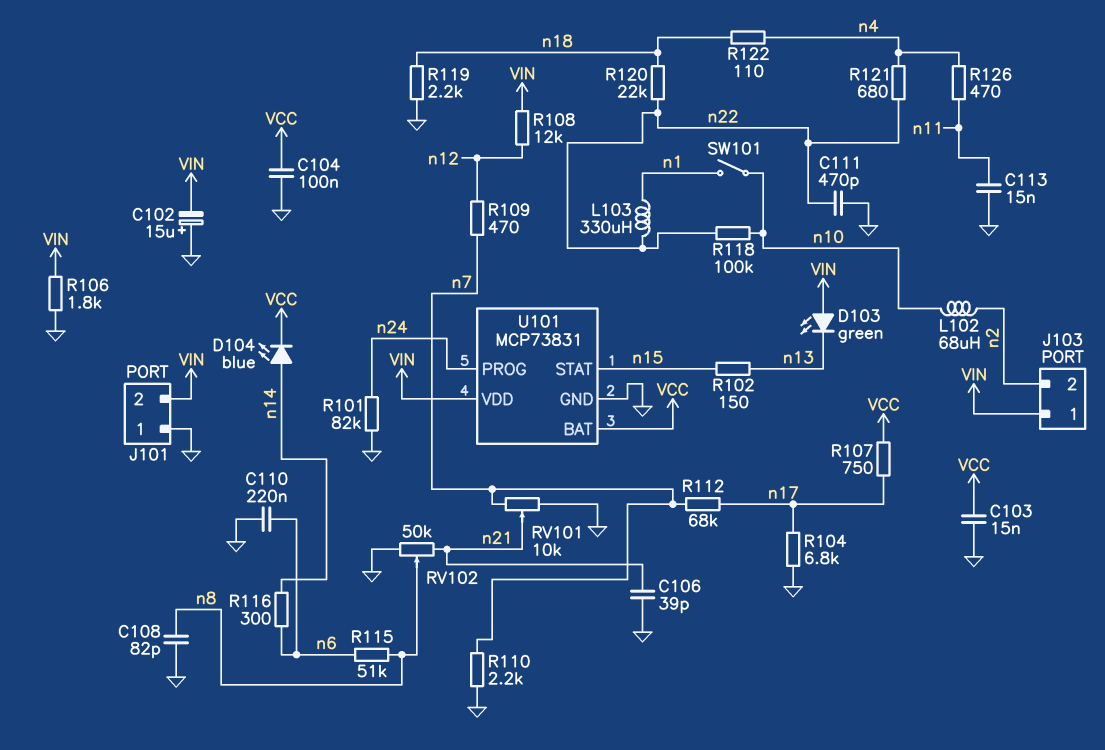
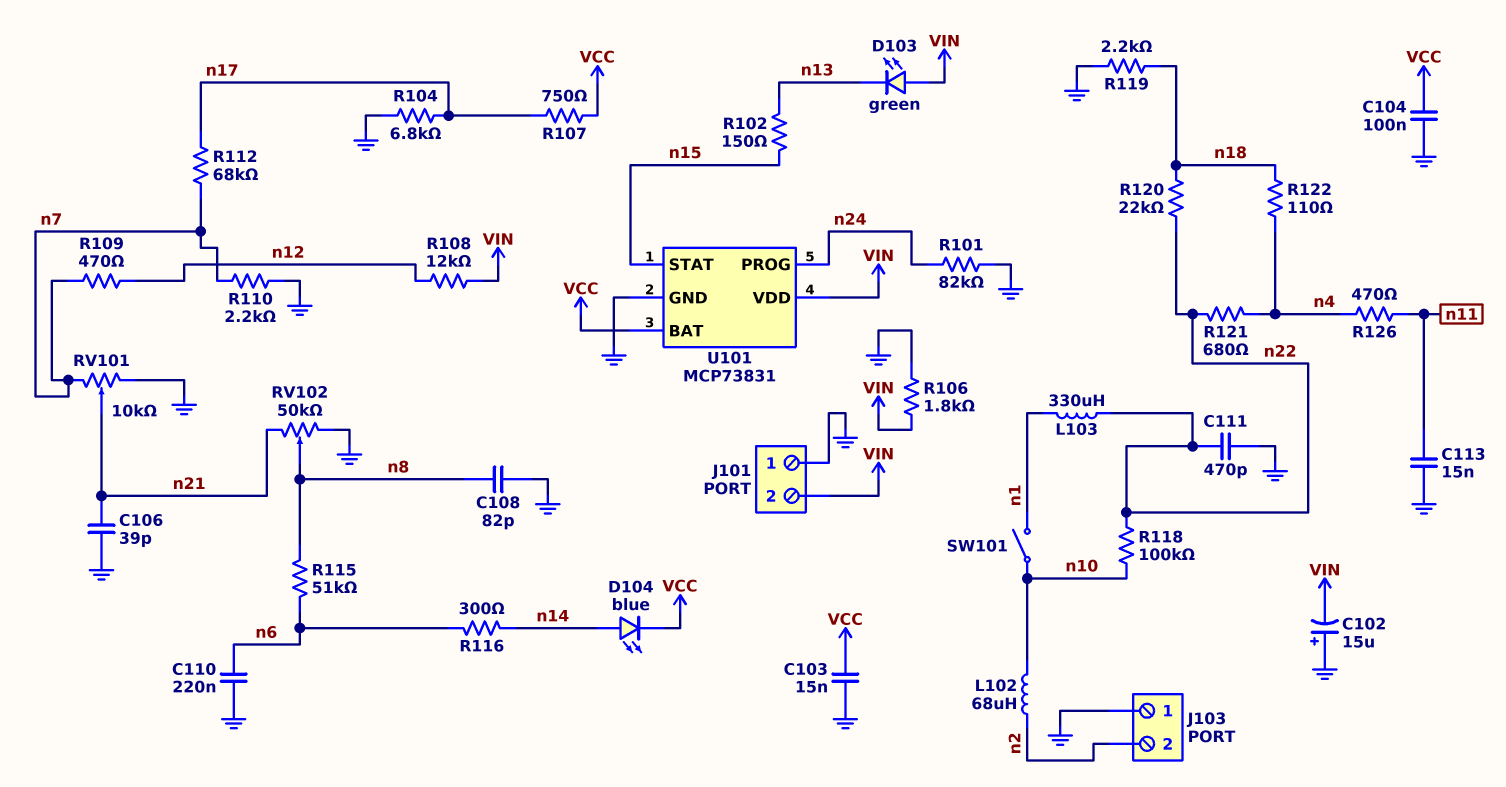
J103 pin 1: VIN -> GND

